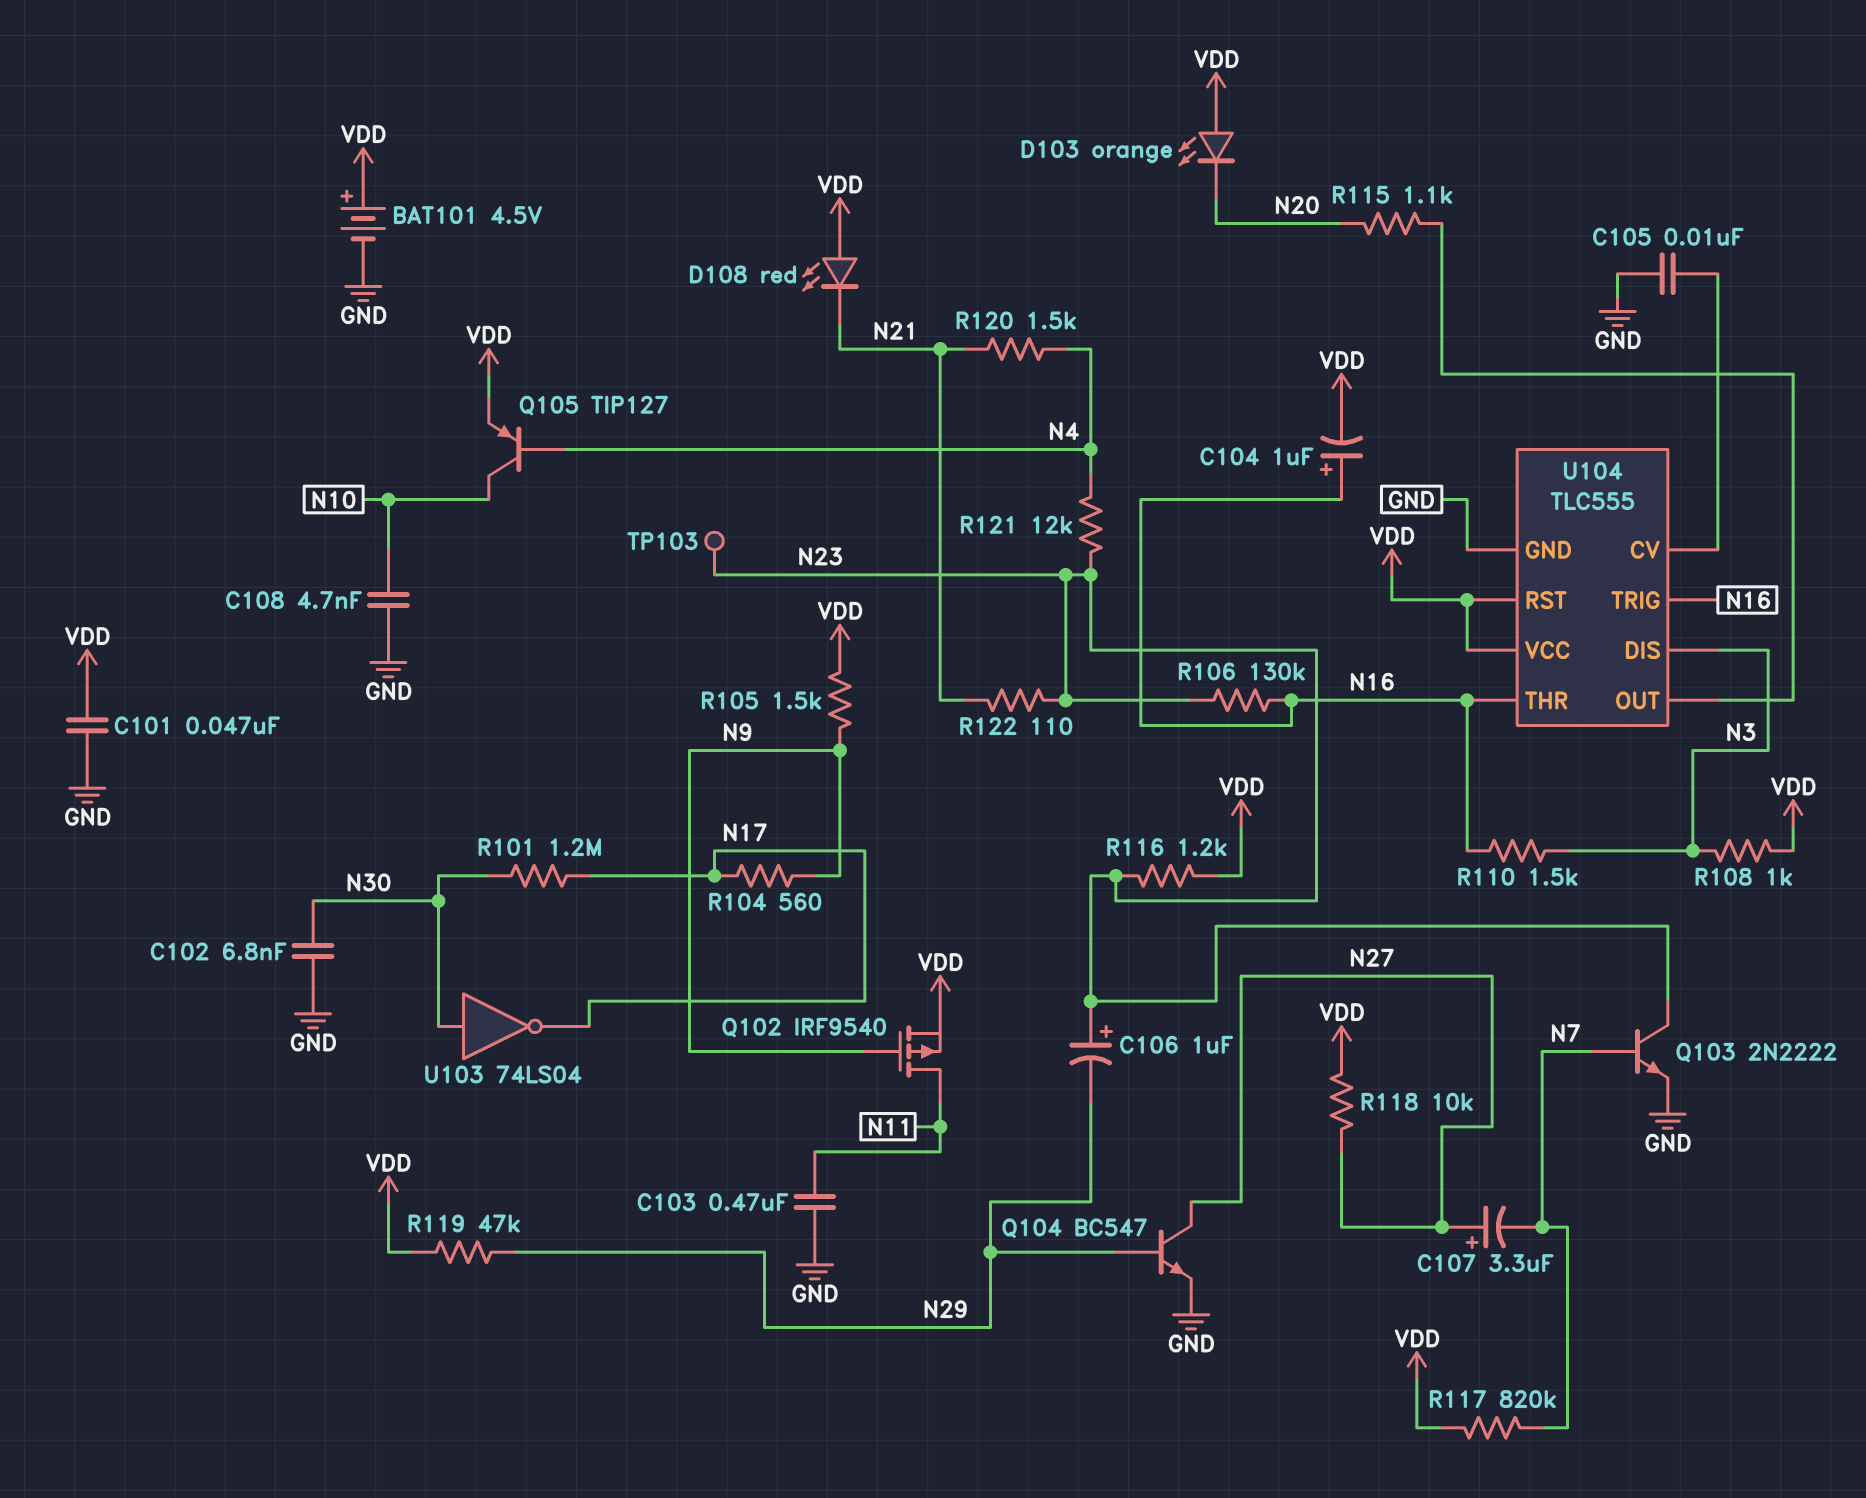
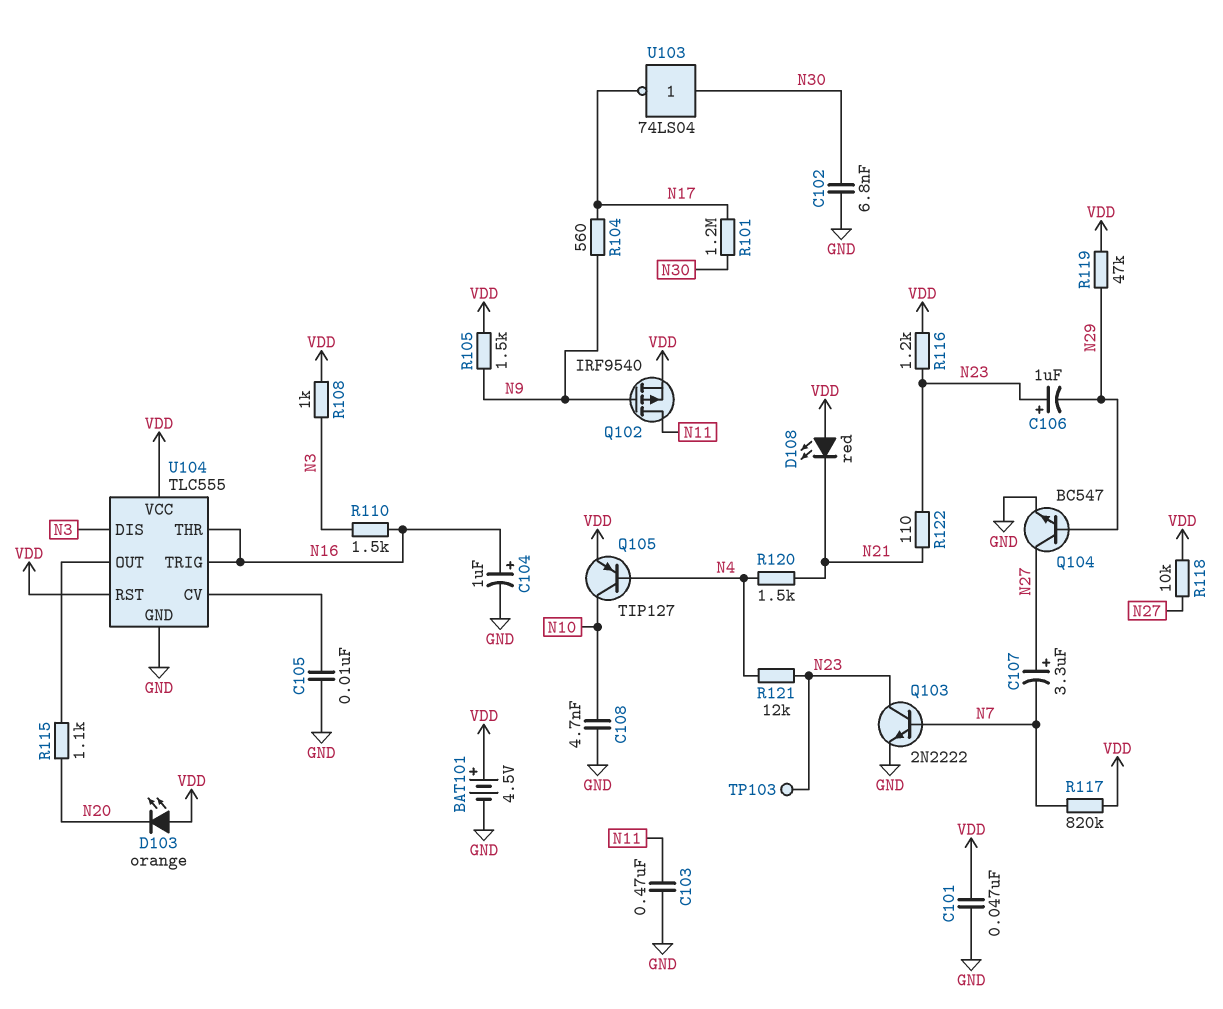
C104: 1uF (plus N16, minus VDD) -> 1uF (plus N16, minus GND)
R106: 130k (N16, N23) -> none

